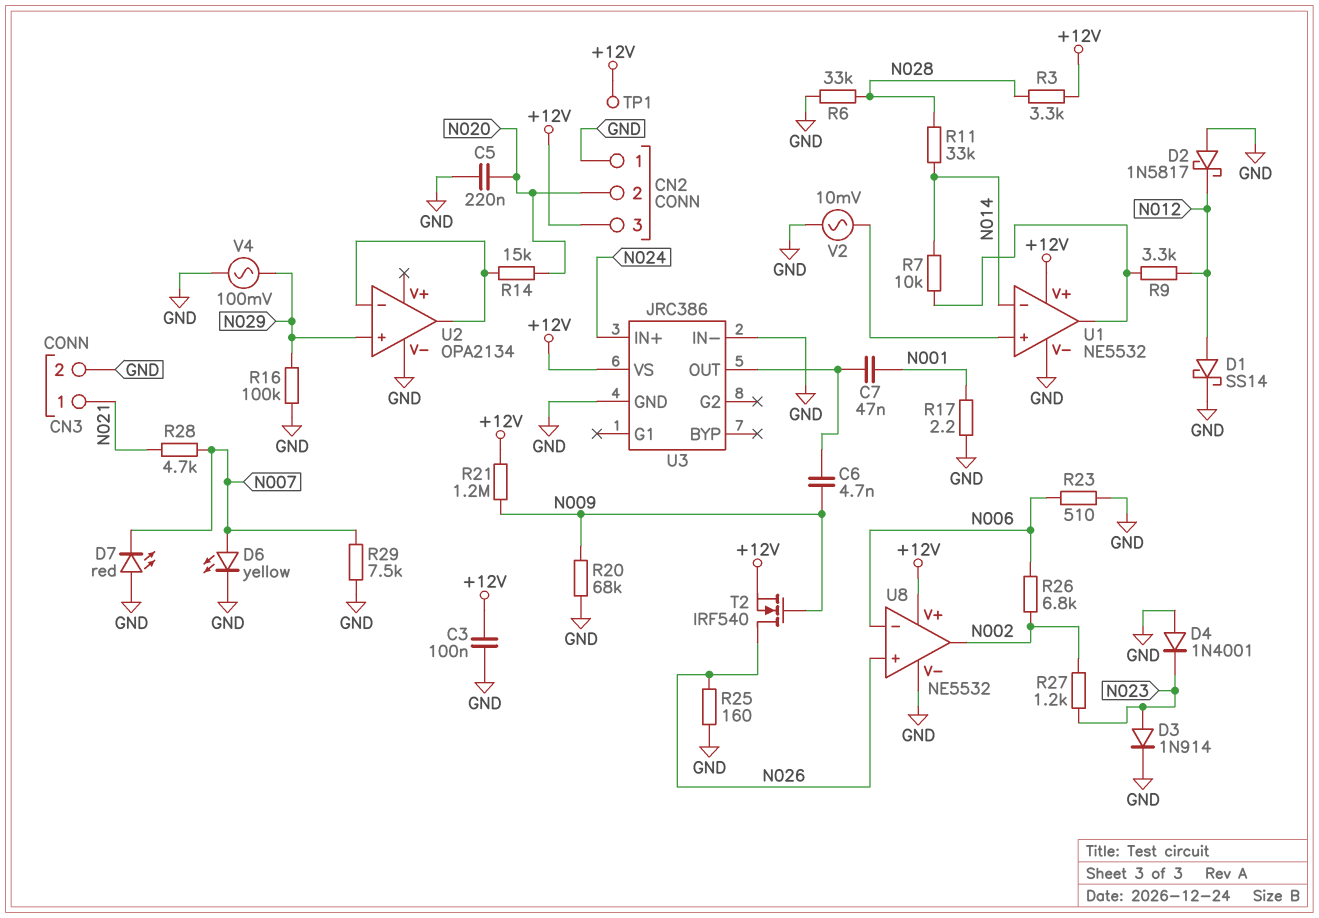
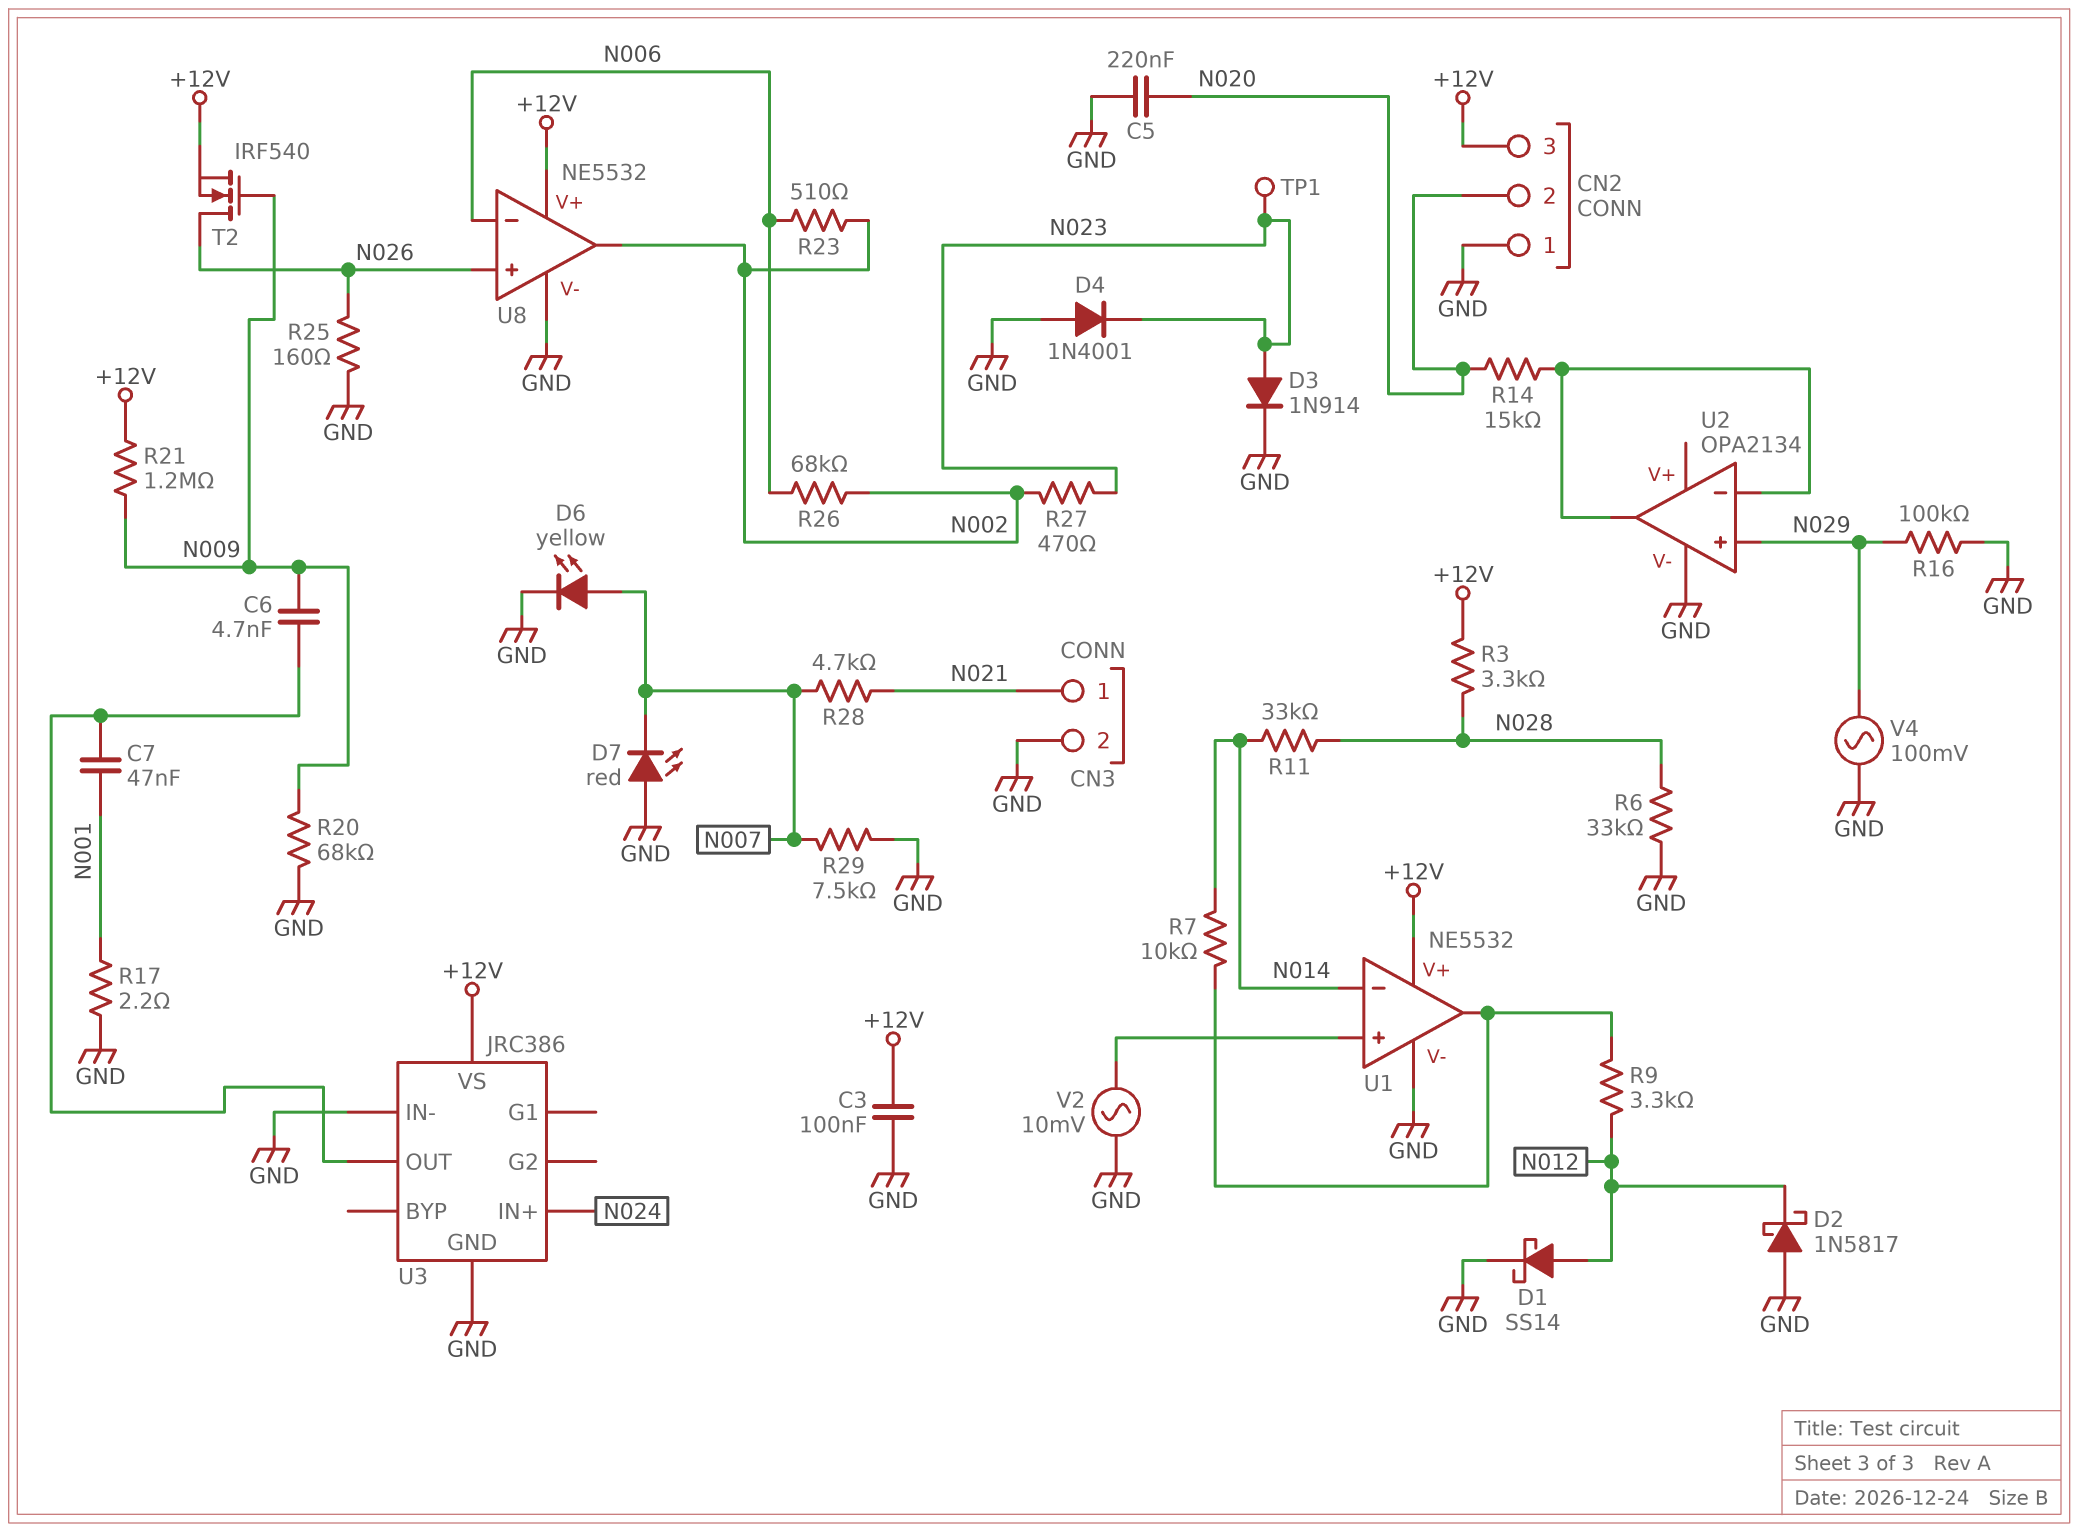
R23: 510 (GND, N006) -> 510 (N002, N006)
R26: 6.8k (N002, N006) -> 68k (N002, N006)
R27: 1.2k (N002, N023) -> 470 (N002, N023)
TP1: test point (+12V) -> test point (N023)

